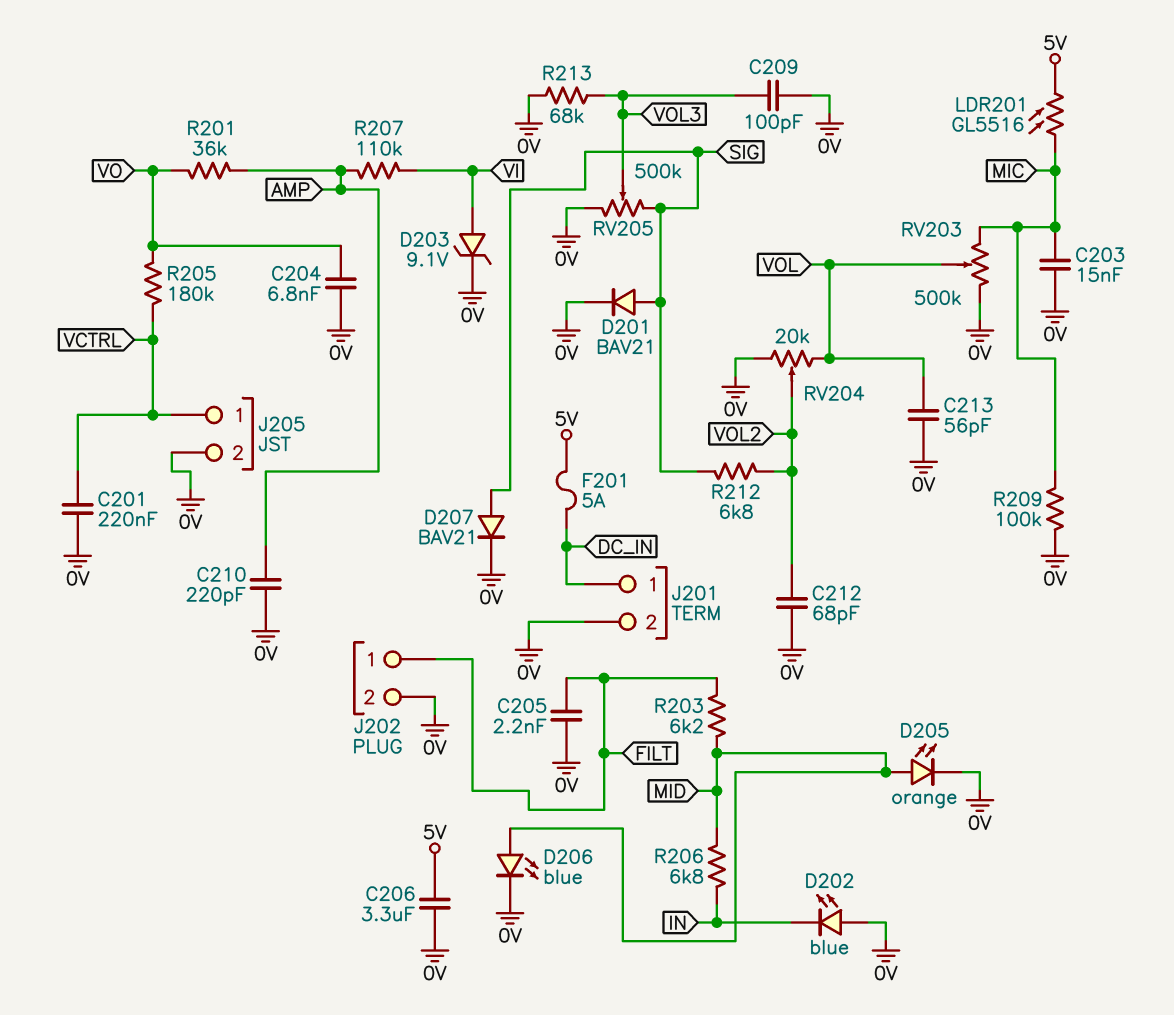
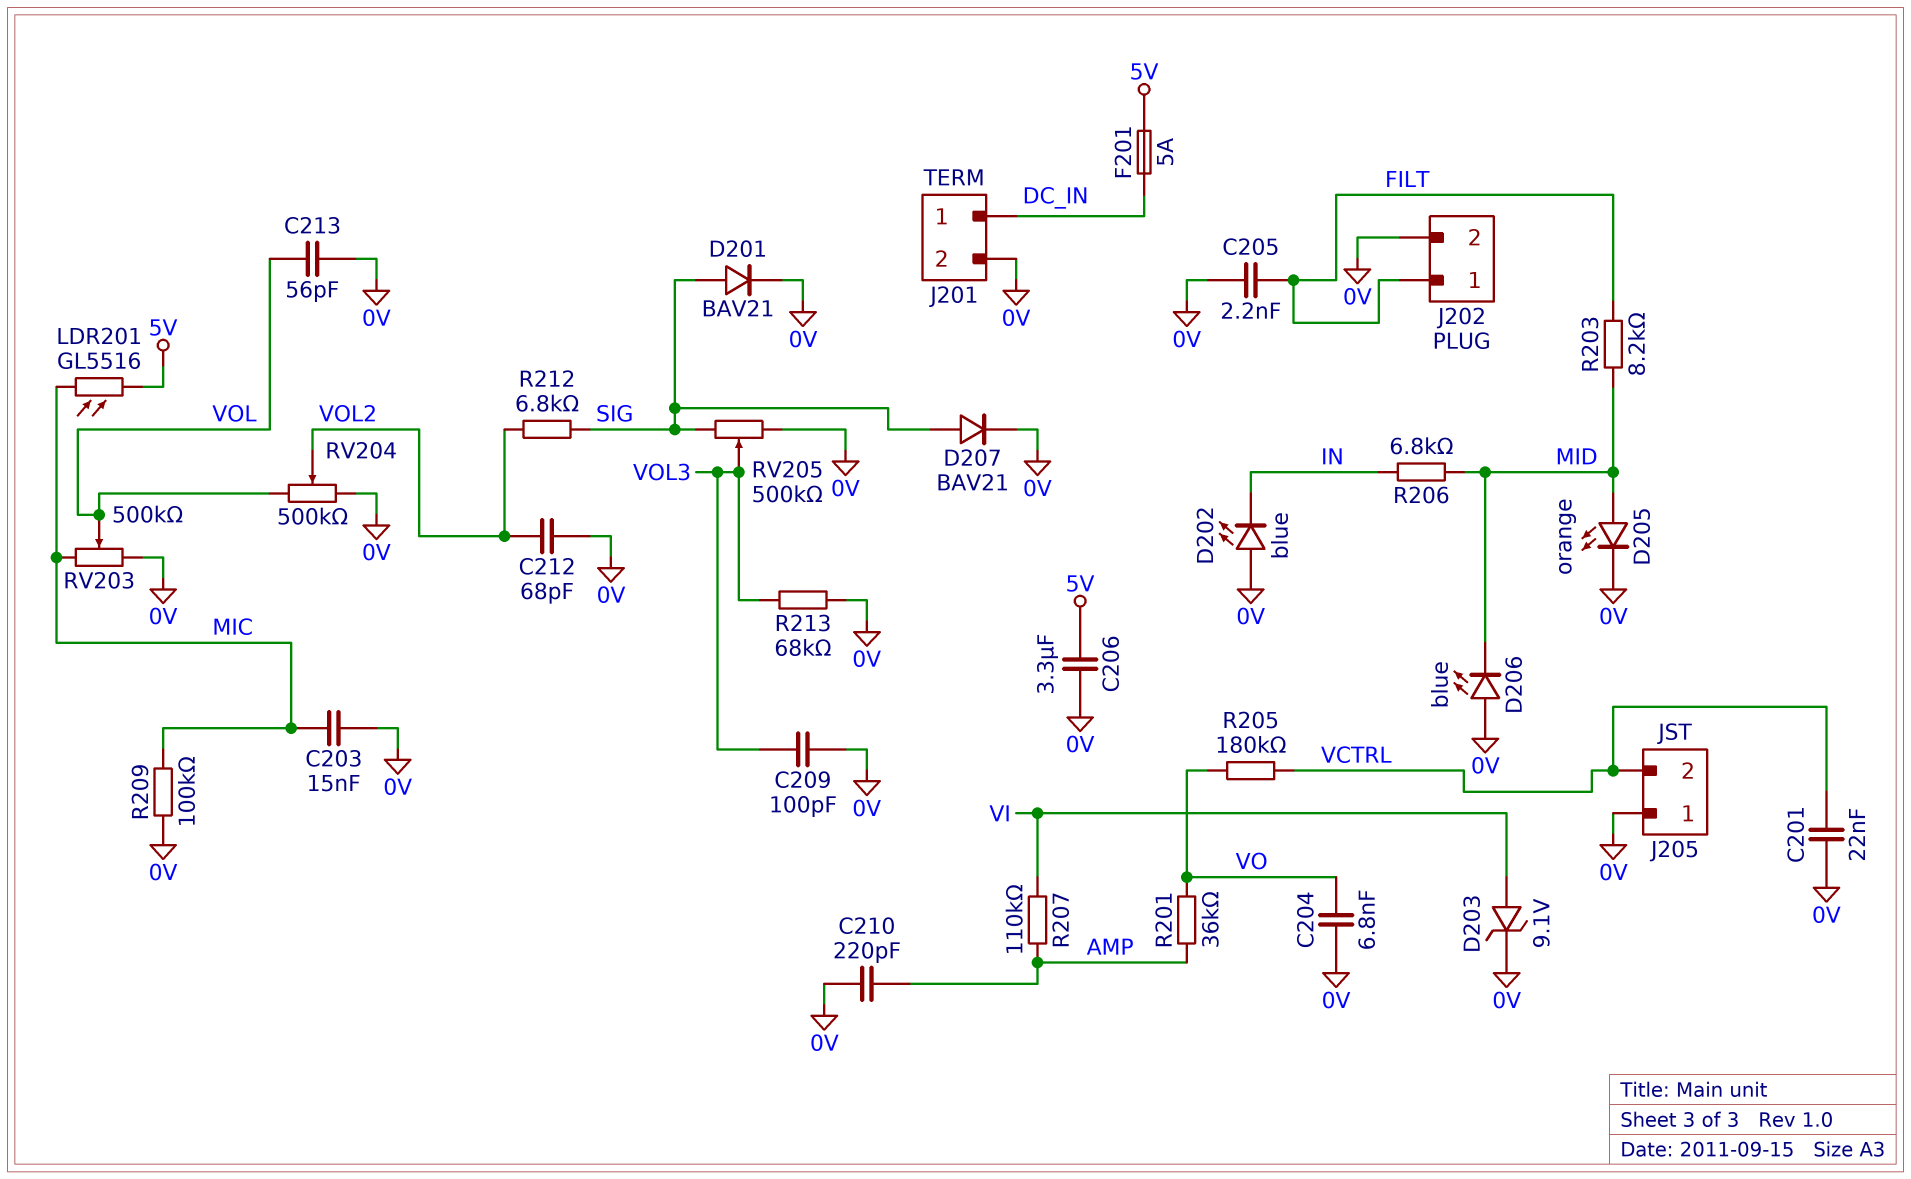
C201: 220nF (0V, VCTRL) -> 22nF (0V, VCTRL)
D206: LED blue (A MID, K 0V) -> LED blue (A 0V, K MID)
J205 pin 1: VCTRL -> 0V
J205 pin 2: 0V -> VCTRL
R203: 6.2k (FILT, MID) -> 8.2k (FILT, MID)
RV204: 20k (0V, VOL, wiper VOL2) -> 500k (0V, VOL, wiper VOL2)

